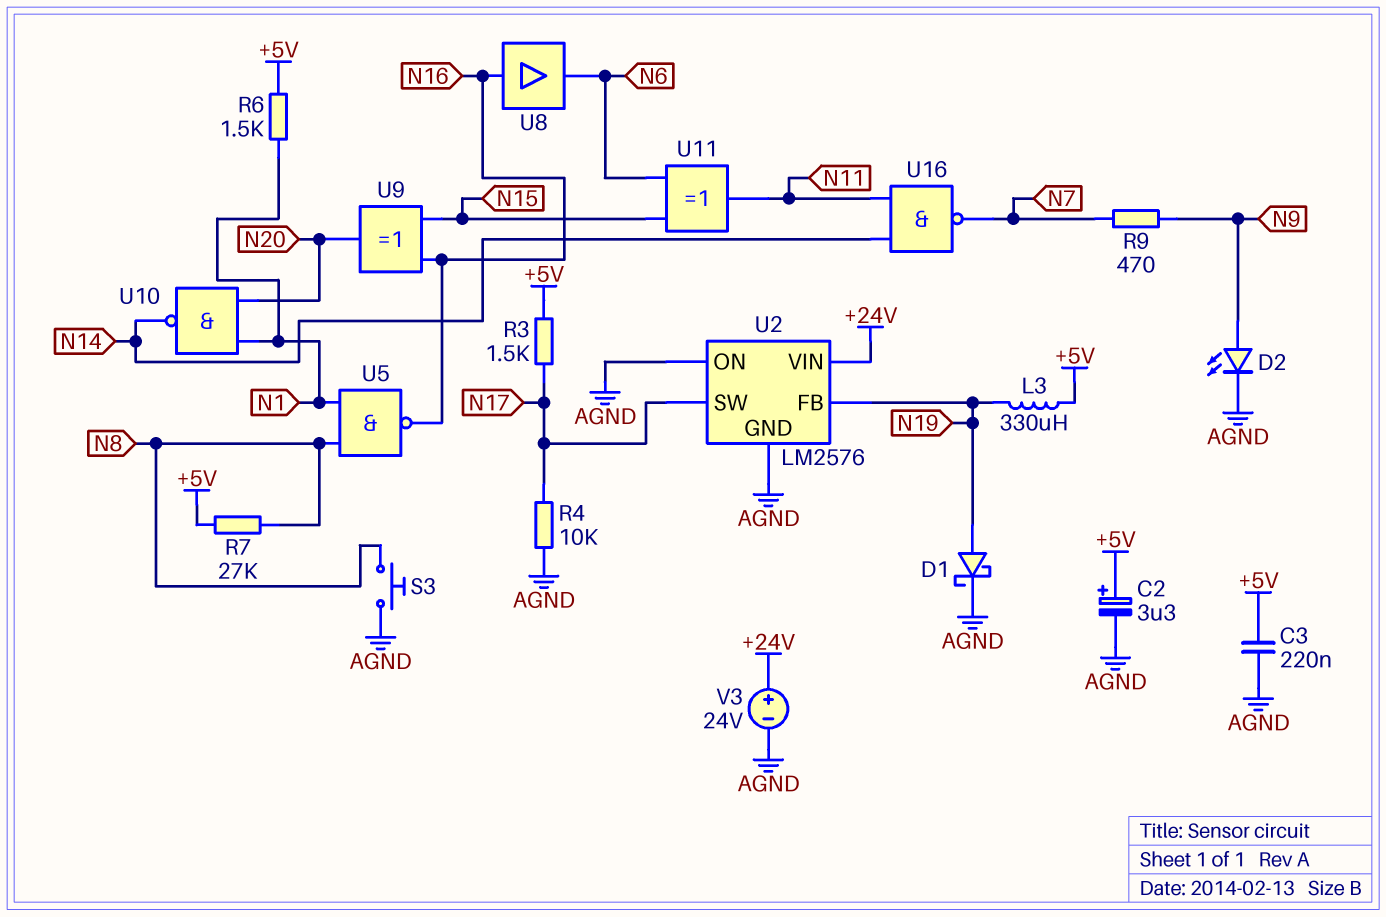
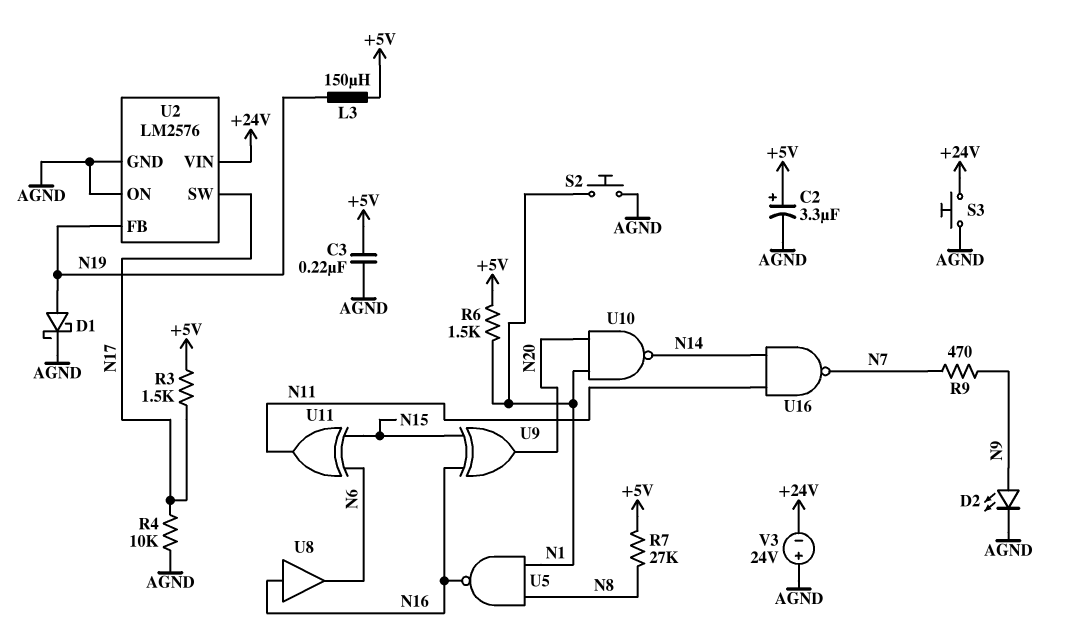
L3: 330uH (+5V, N19) -> 150uH (+5V, N19)
S2: none -> button (AGND, N1)
S3: button (AGND, N8) -> button (+24V, AGND)
V3: 24V (plus +24V, minus AGND) -> 24V (plus AGND, minus +24V)

